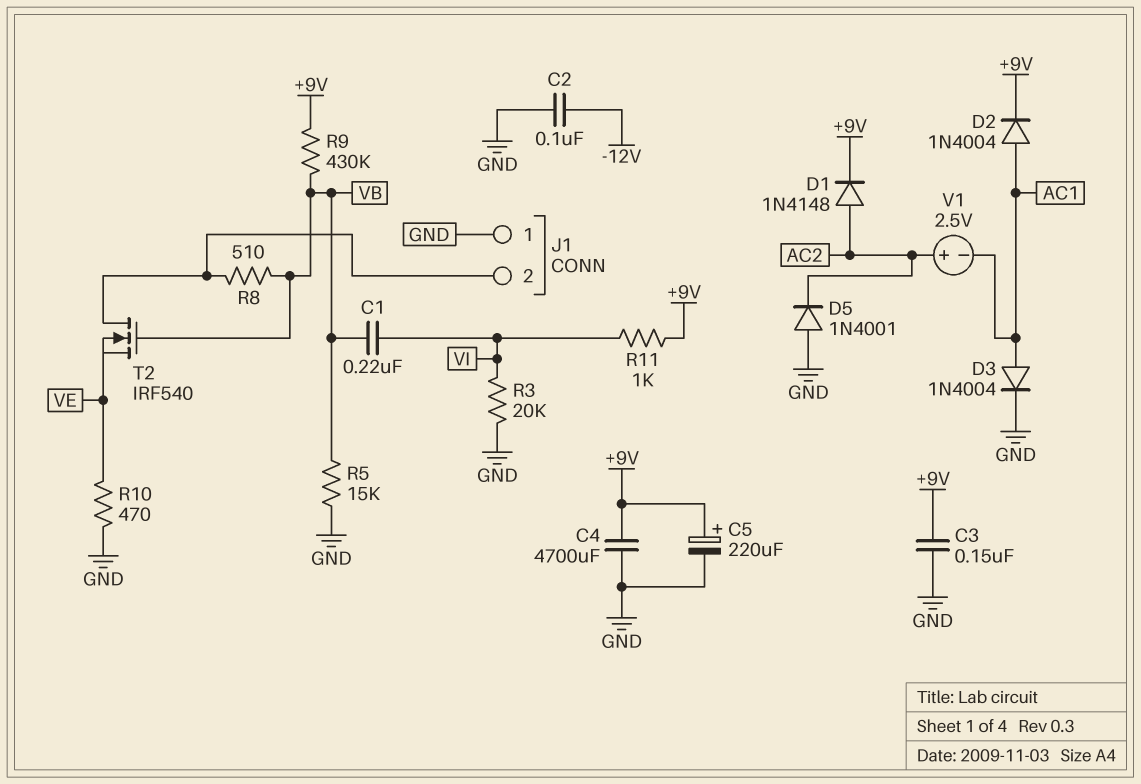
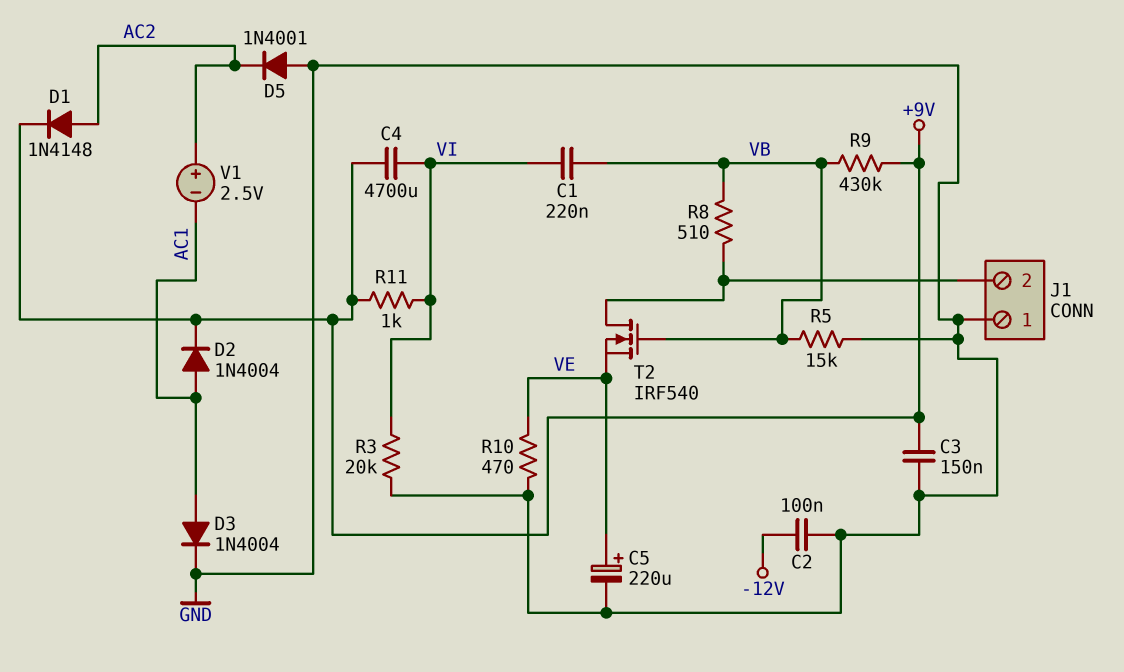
C4: 4700uF (+9V, GND) -> 4700uF (+9V, VI)
C5: 220uF (plus +9V, minus GND) -> 220uF (plus VE, minus GND)

